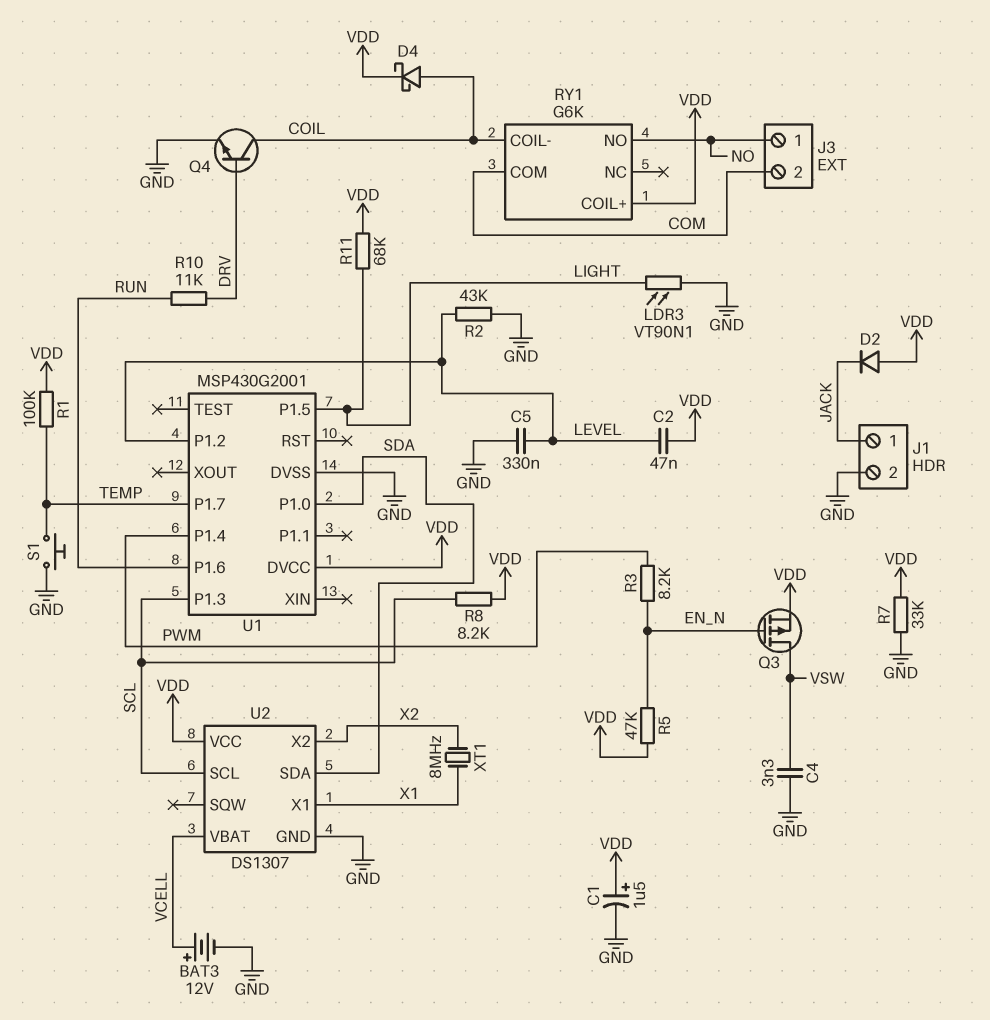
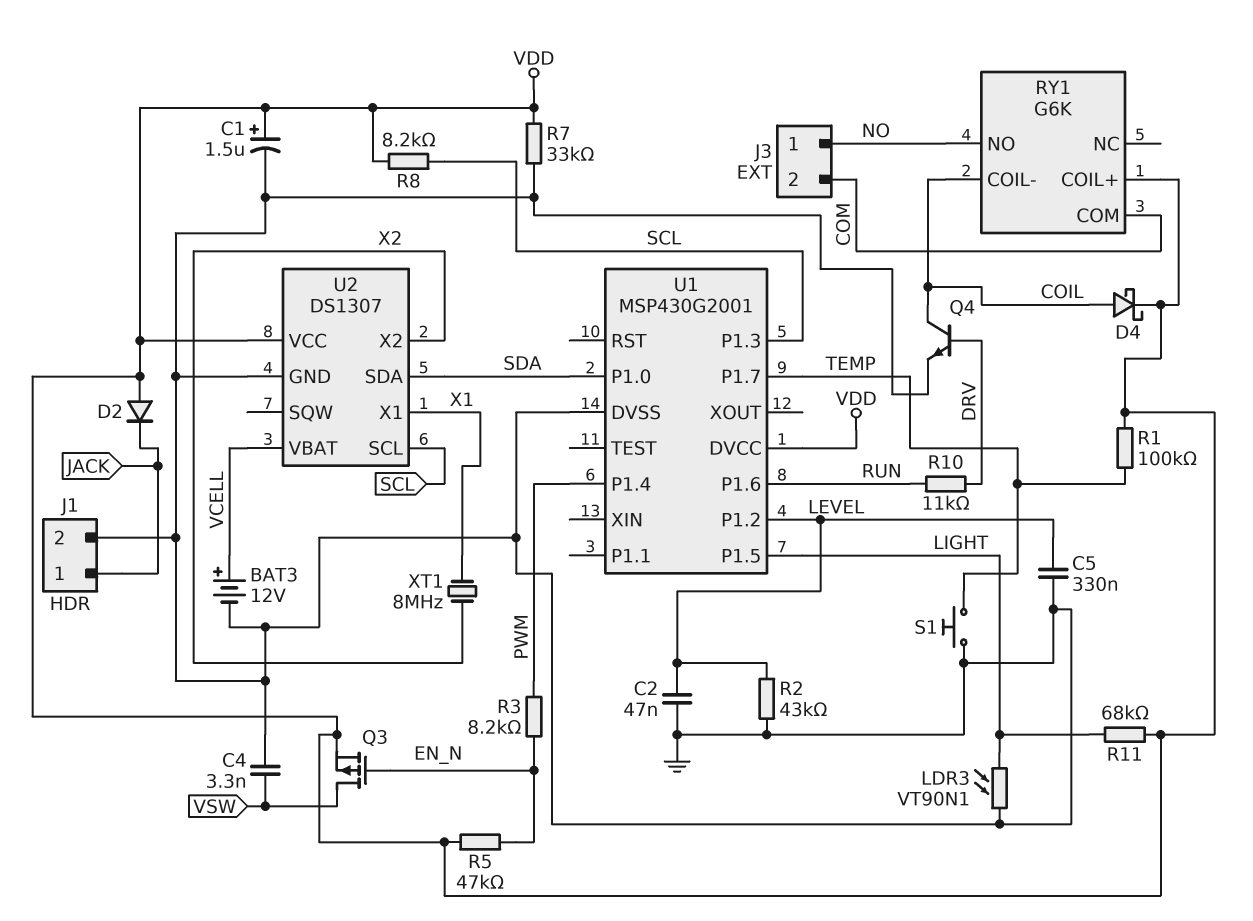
C2: 47nF (LEVEL, VDD) -> 47nF (GND, LEVEL)

